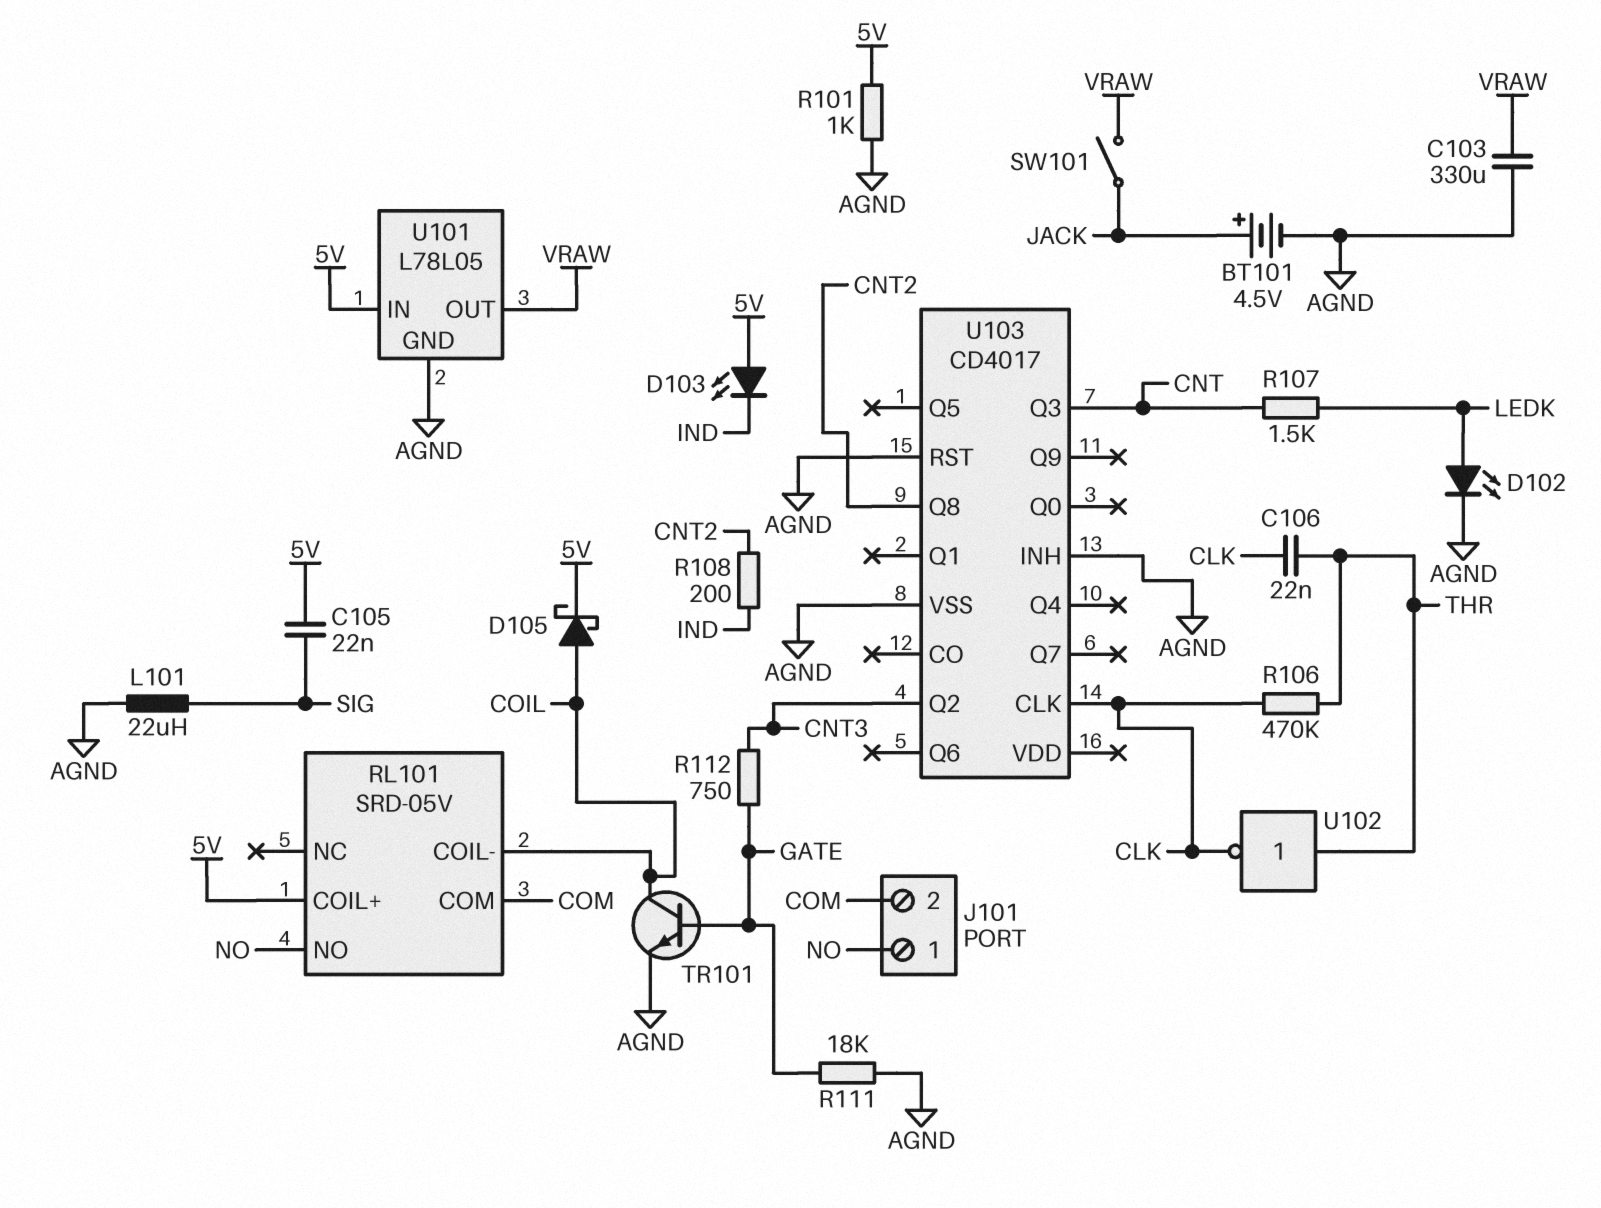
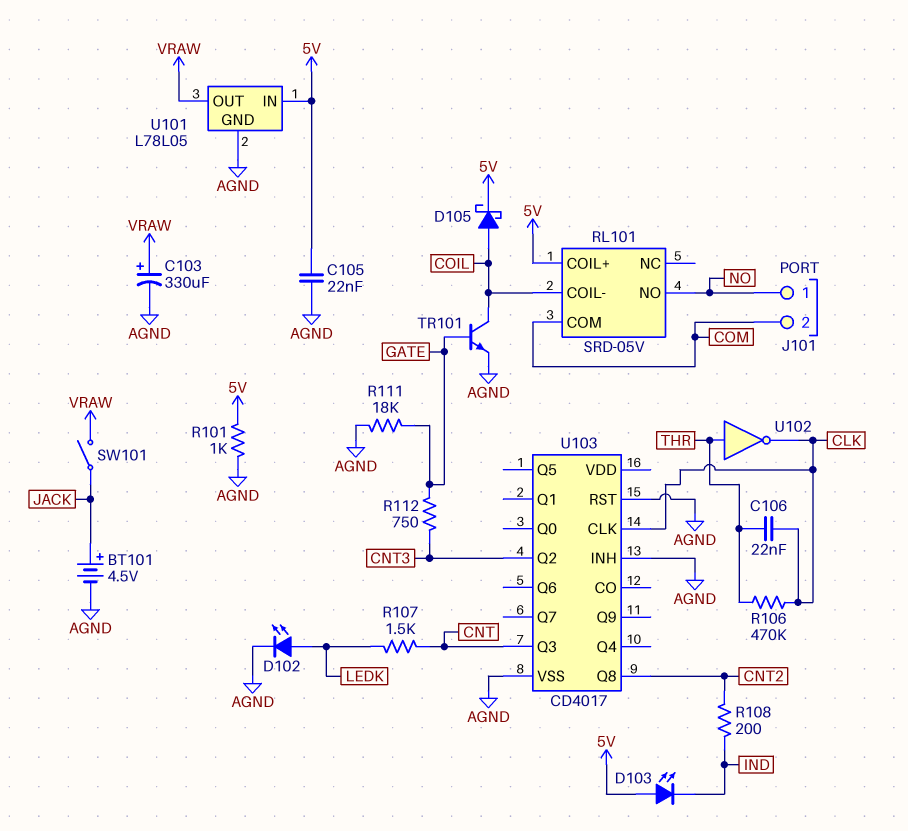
C103: 330uF (AGND, VRAW) -> 330uF (plus VRAW, minus AGND)
C105: 22nF (5V, SIG) -> 22nF (5V, AGND)
L101: 22uH (AGND, SIG) -> none

